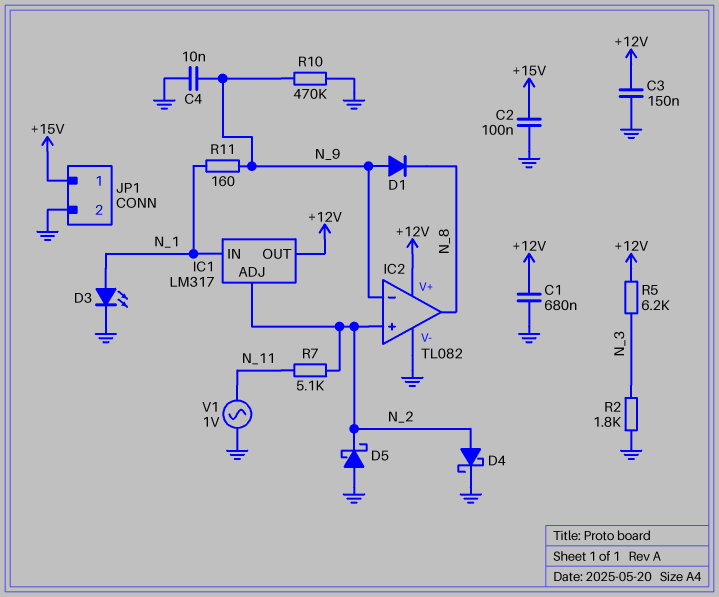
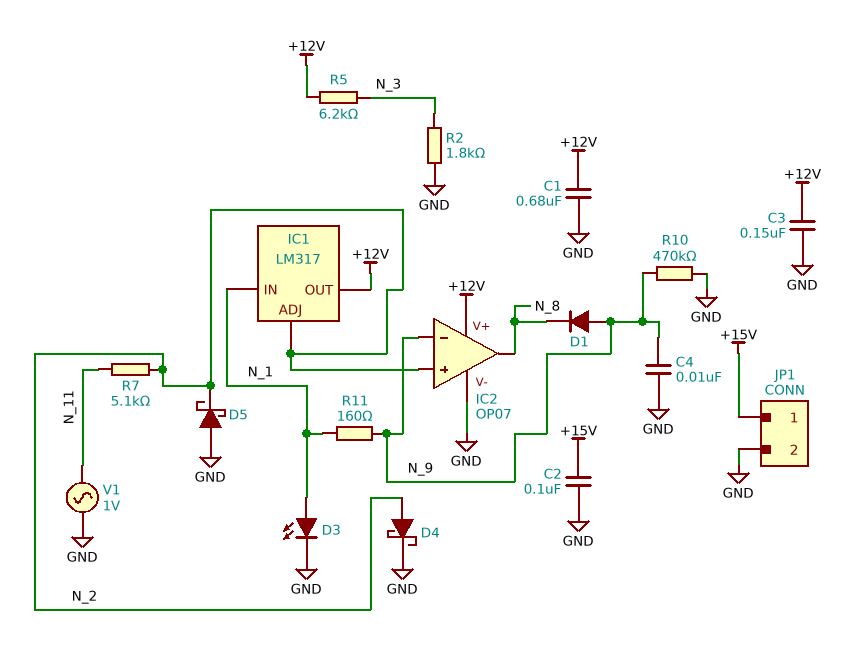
IC2: TL082 -> OP07

